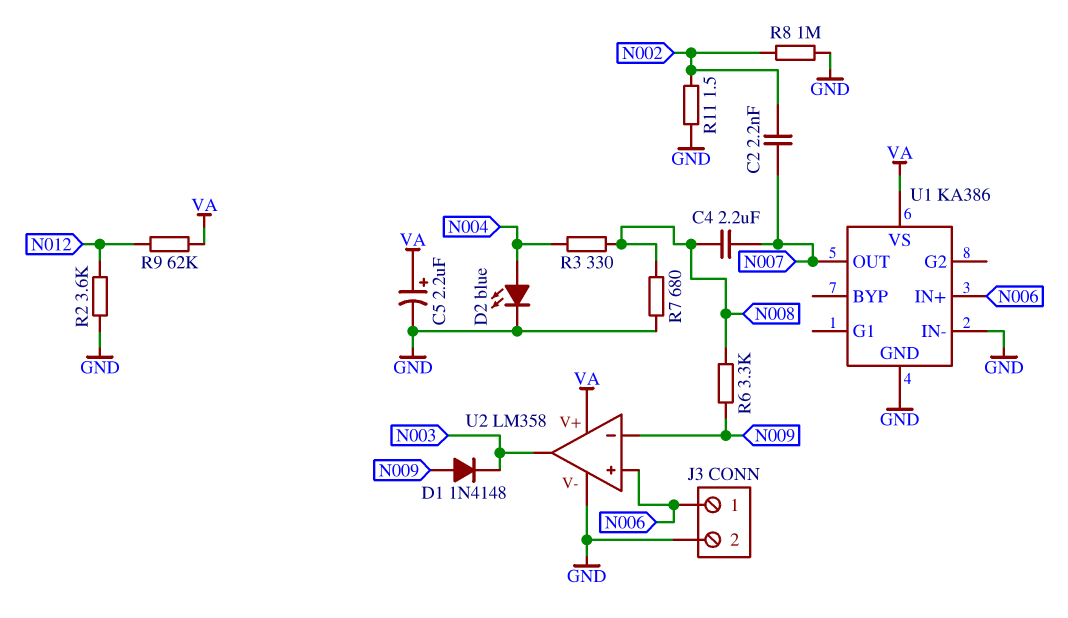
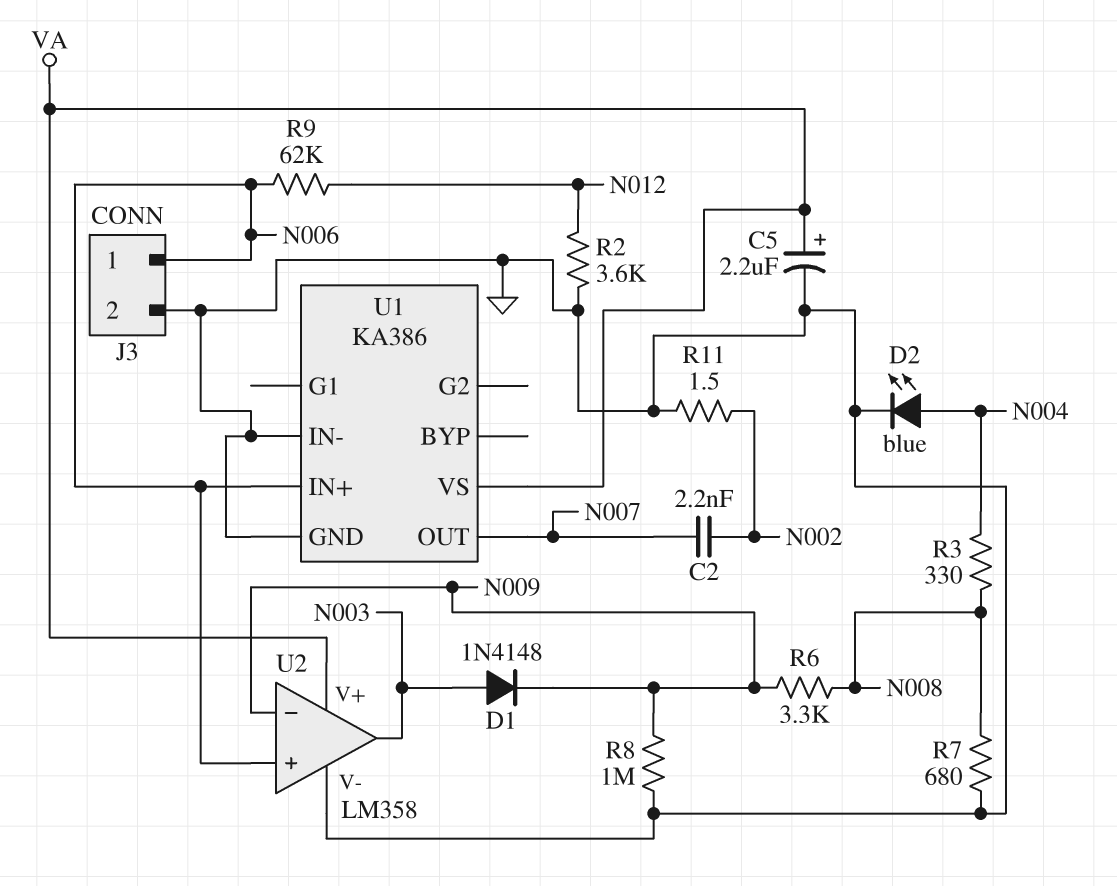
C4: 2.2uF (N007, N008) -> none
D1: diode 1N4148 (A N009, K N003) -> diode 1N4148 (A N003, K N009)
R8: 1M (GND, N002) -> 1M (GND, N009)
R9: 62k (N012, VA) -> 62k (N006, N012)

